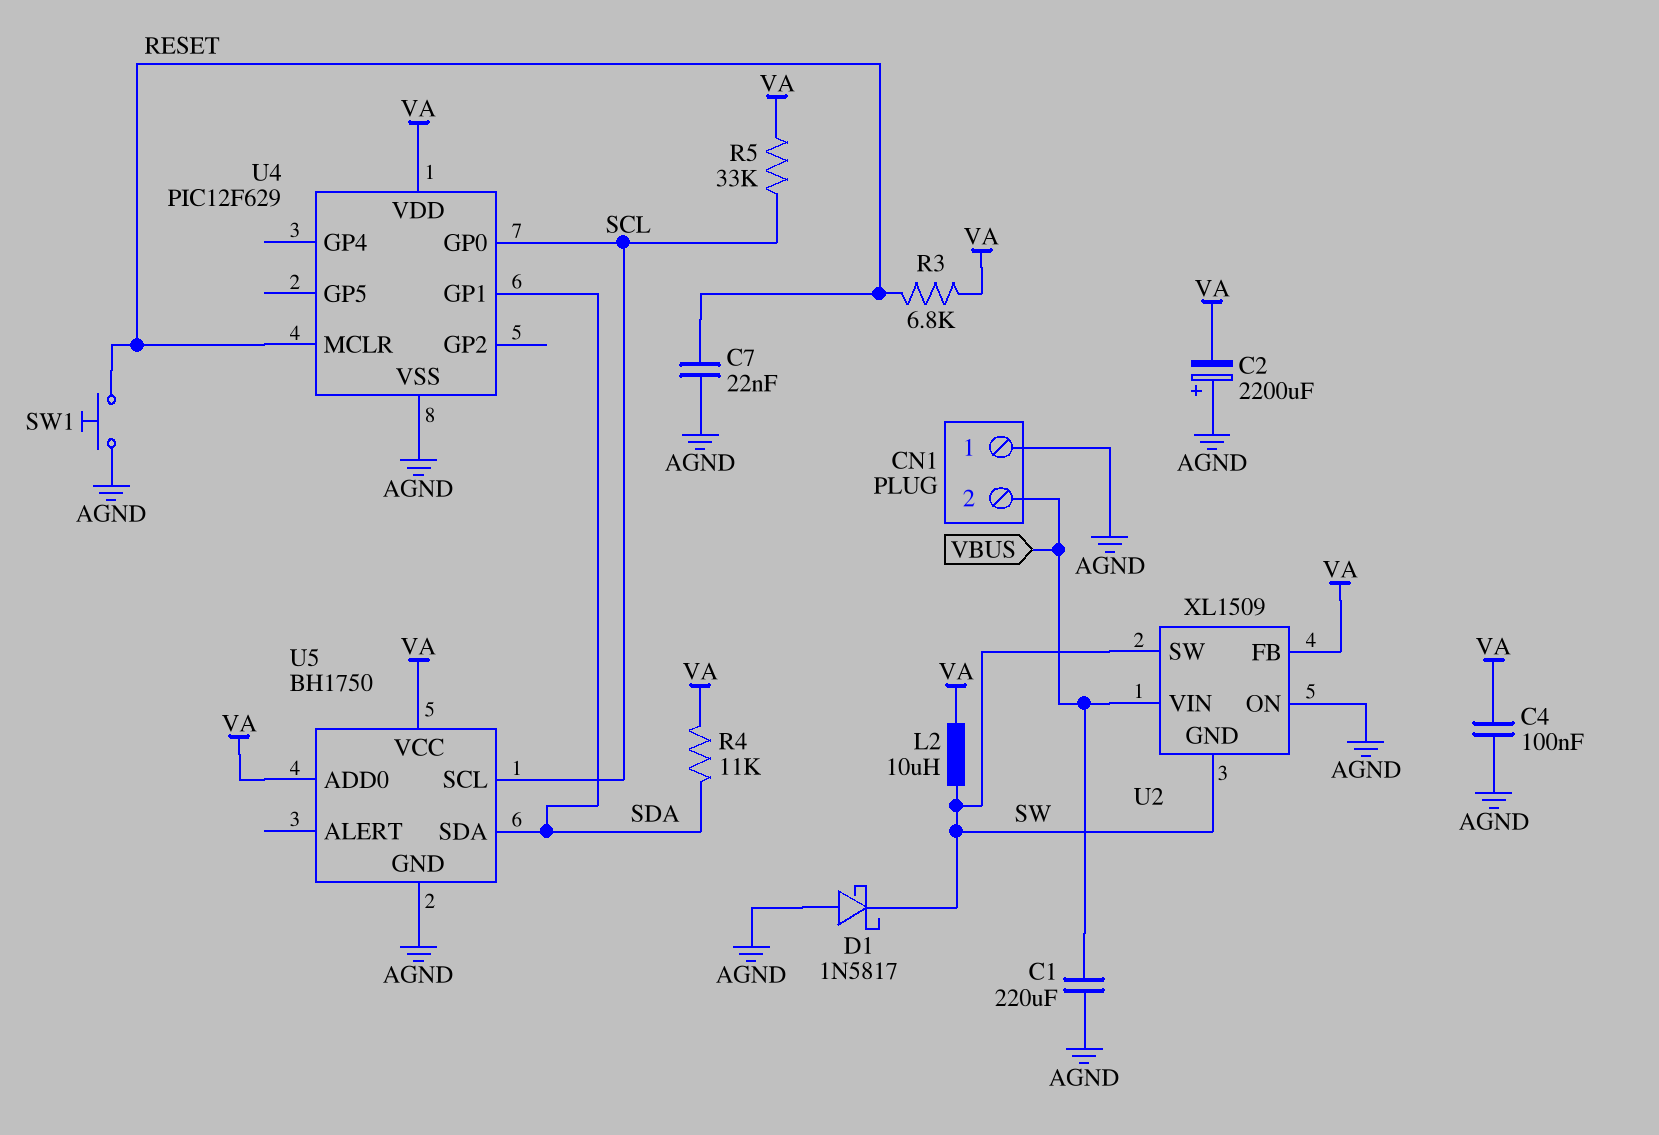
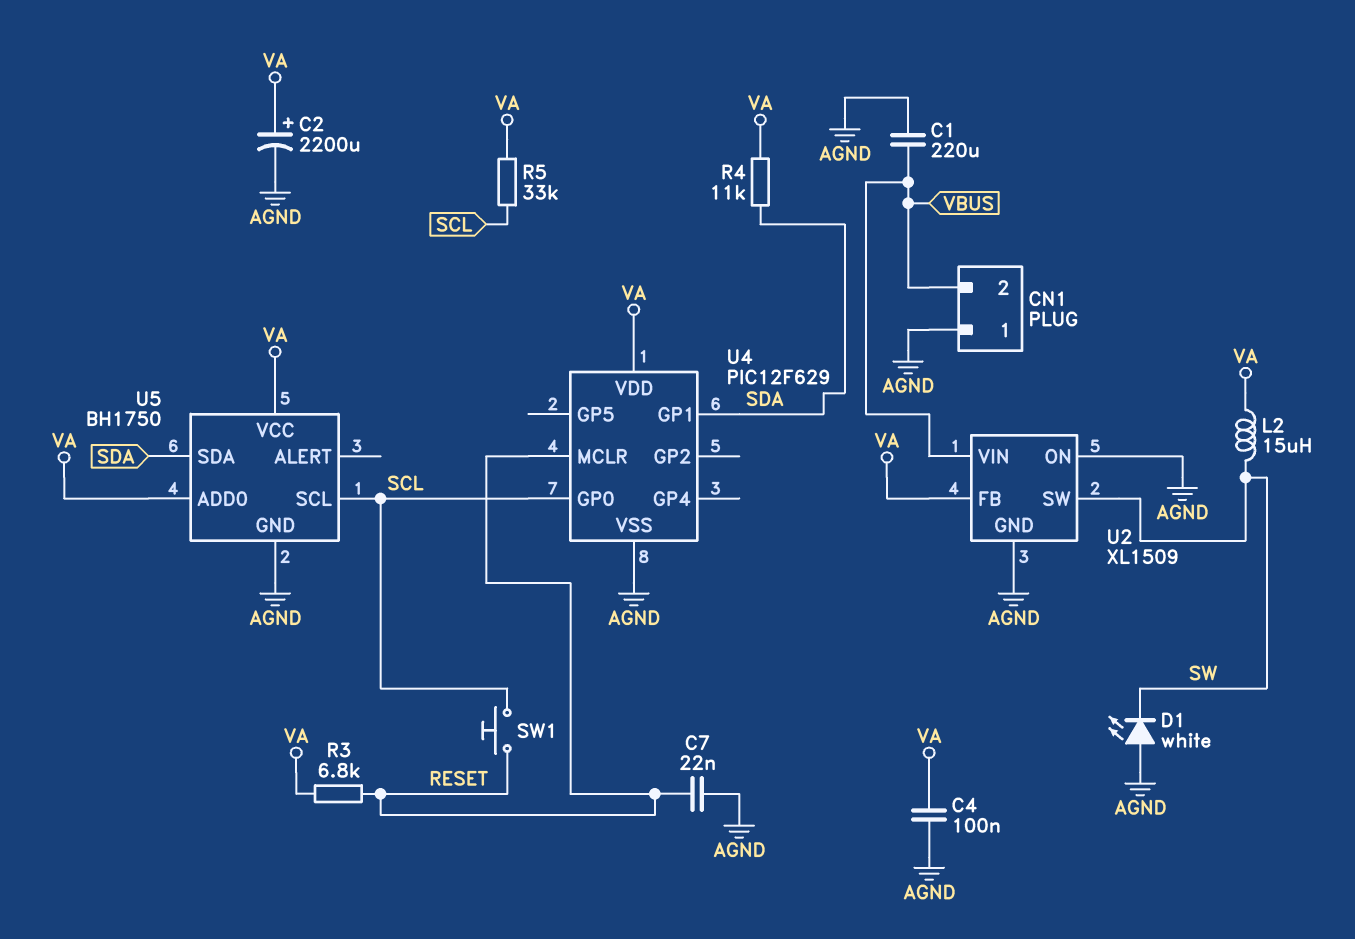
C2: 2200uF (plus AGND, minus VA) -> 2200uF (plus VA, minus AGND)
D1: schottky 1N5817 (A AGND, K SW) -> LED white (A AGND, K SW)
L2: 10uH (SW, VA) -> 15uH (SW, VA)
SW1: button (AGND, RESET) -> button (RESET, SCL)
U2 pin GND: SW -> AGND

